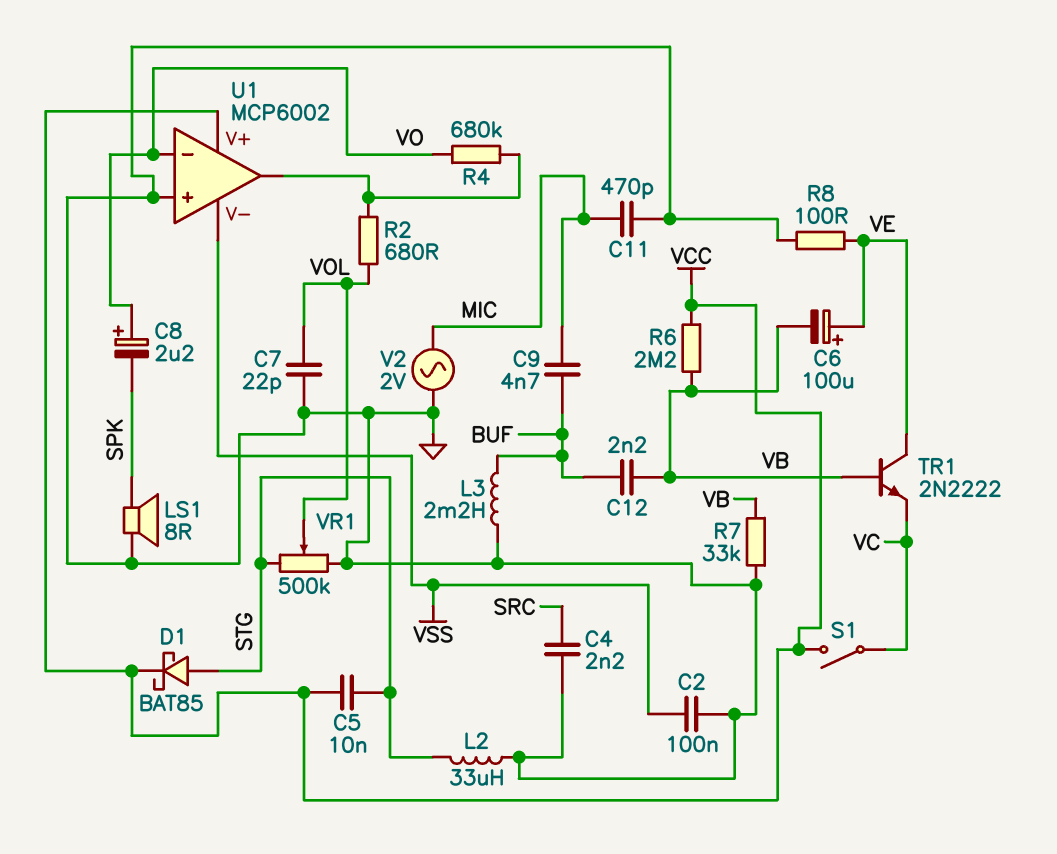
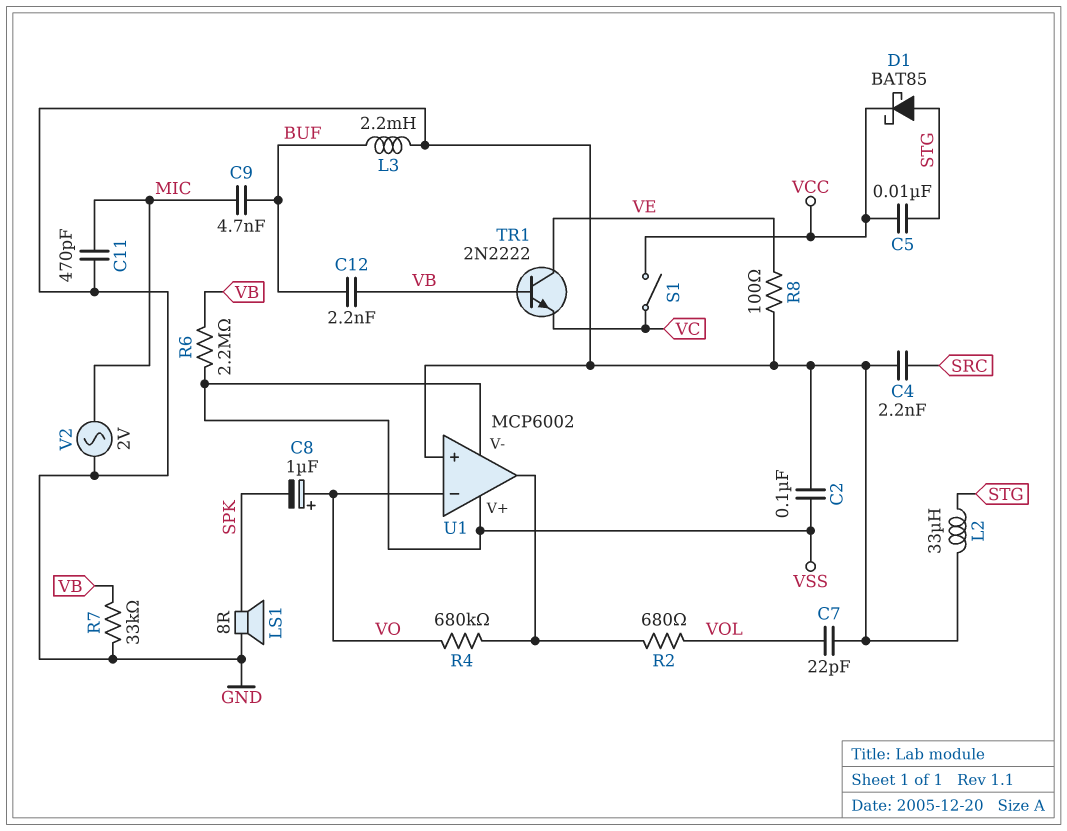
C6: 100uF (plus VE, minus VB) -> none
C8: 2.2uF (plus VO, minus SPK) -> 1uF (plus VO, minus SPK)
R6: 2.2M (VB, VCC) -> 2.2M (VB, VSS)
U1 pin V+: VCC -> VSS
VR1: 500k (GND, STG, wiper VOL) -> none

